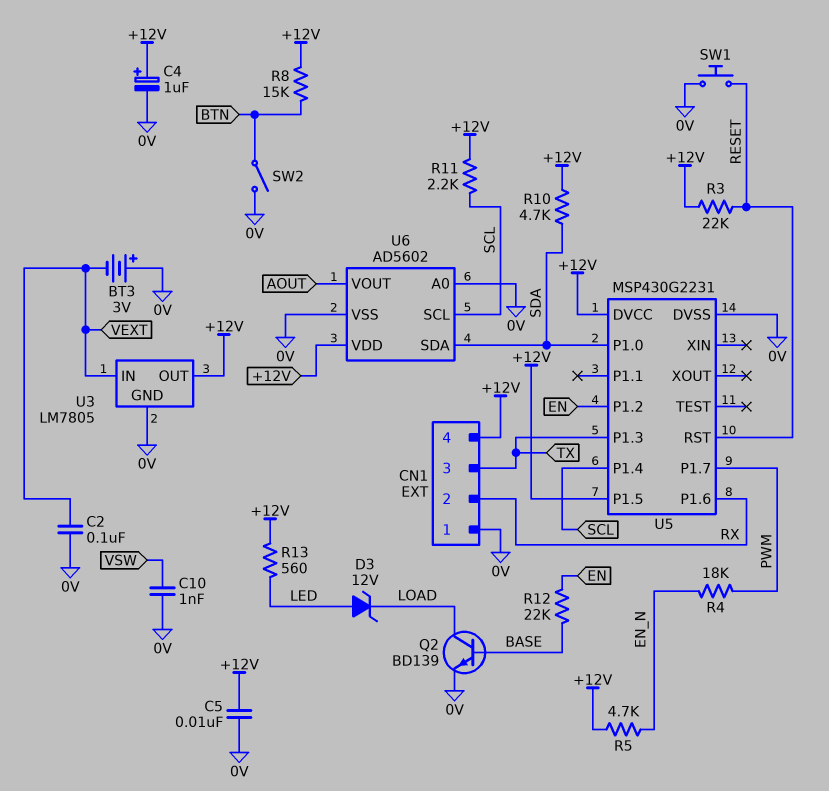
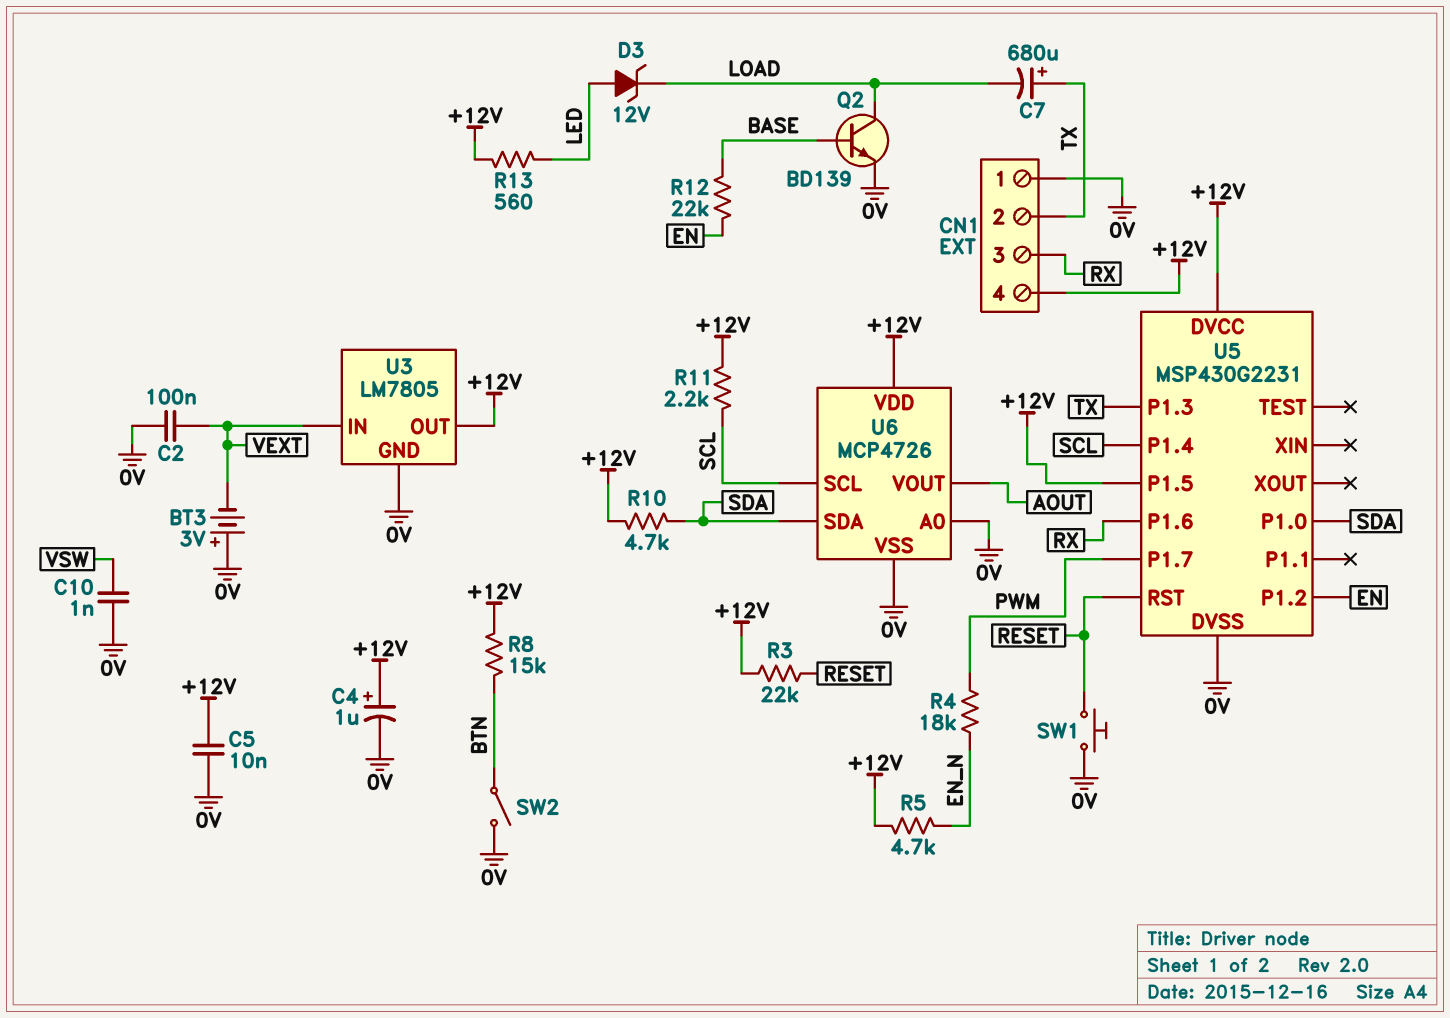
C7: none -> 680uF (plus TX, minus LOAD)
CN1 pin 2: RX -> TX
CN1 pin 3: TX -> RX
U6: AD5602 -> MCP4726

